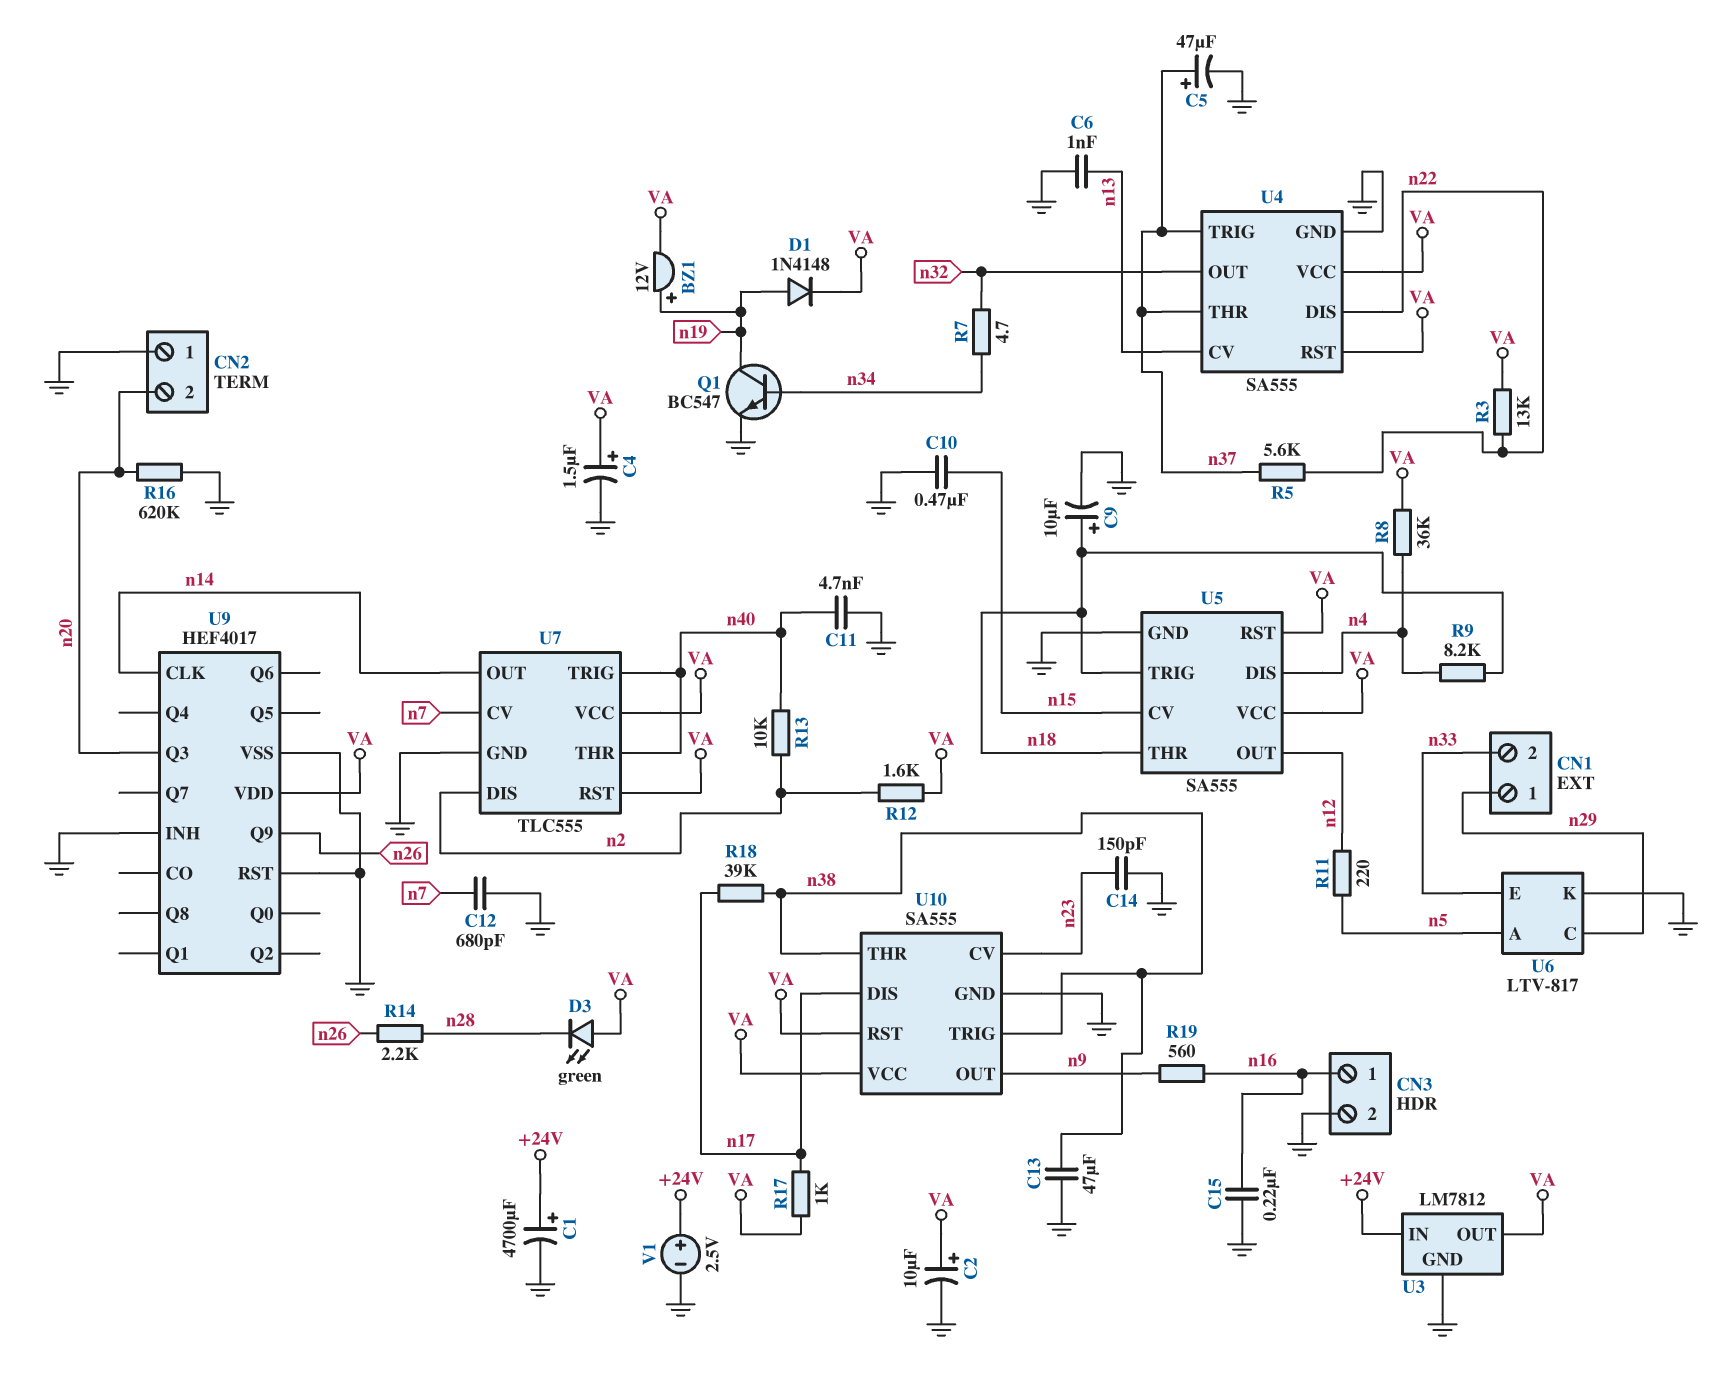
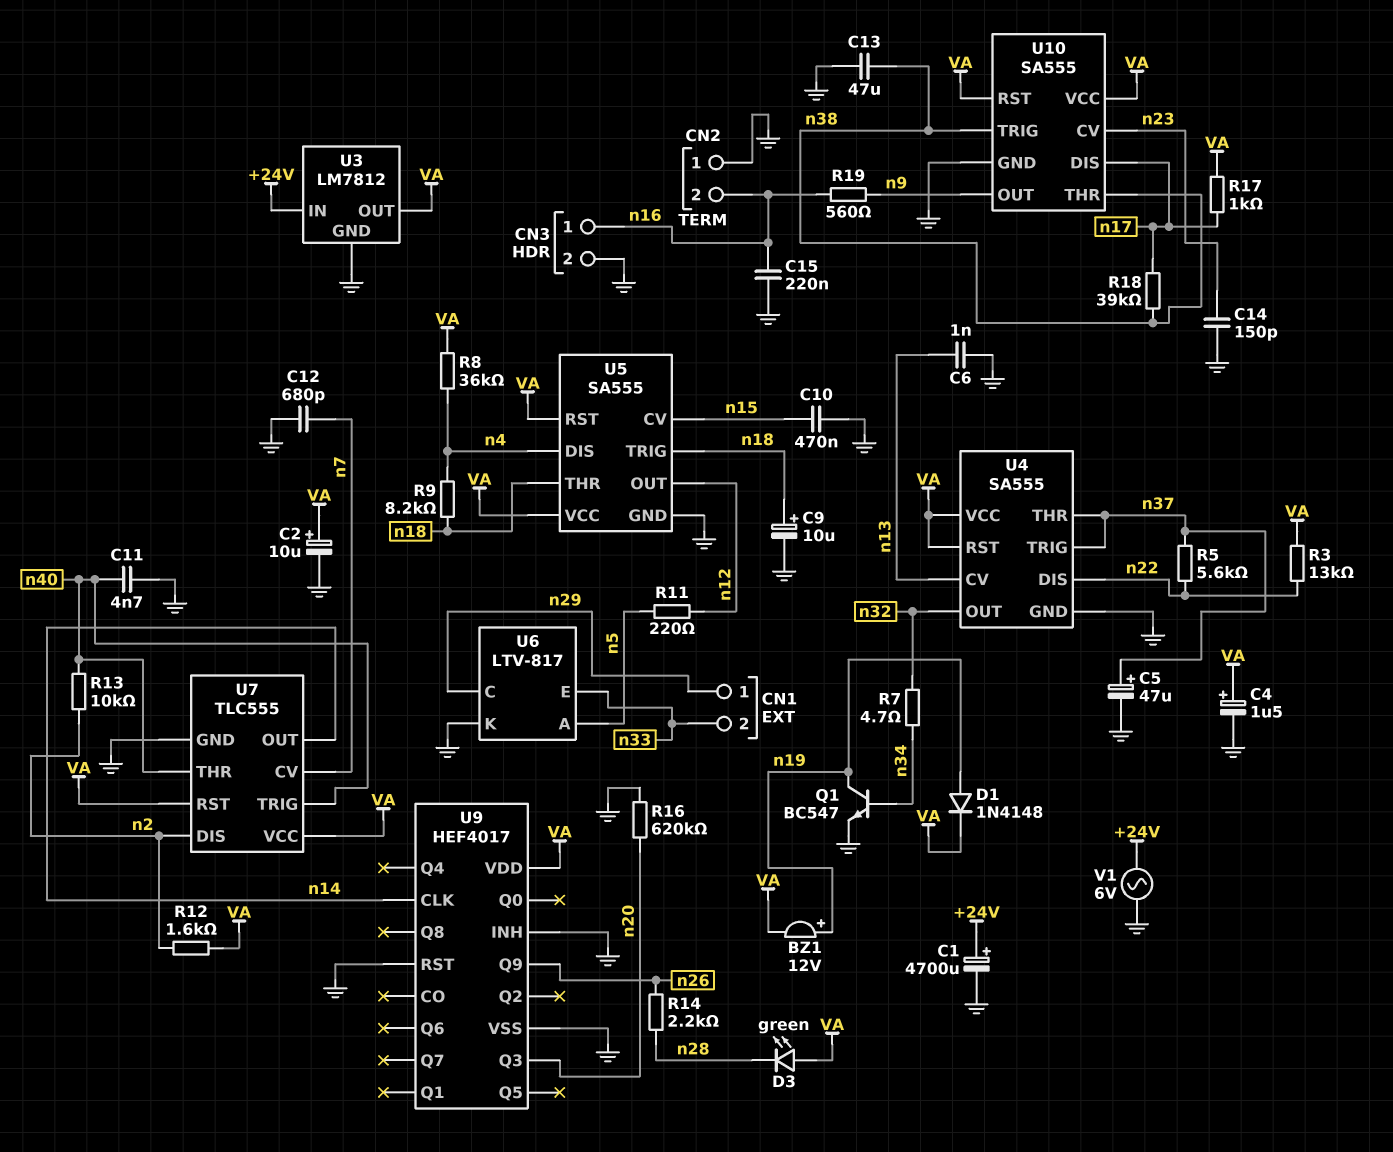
CN2 pin 2: n20 -> n16
V1: 2.5V (plus +24V, minus GND) -> AC 6V (+24V, GND)

